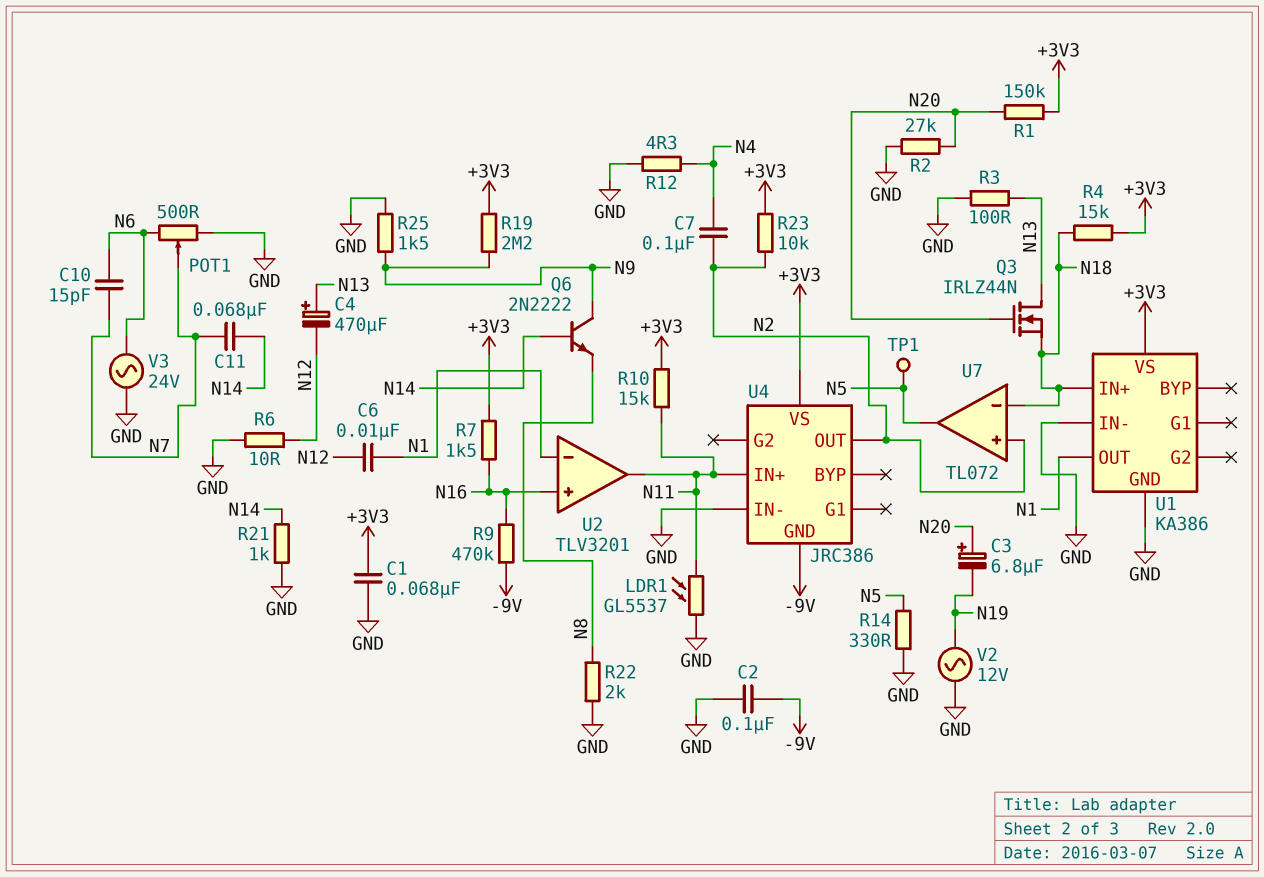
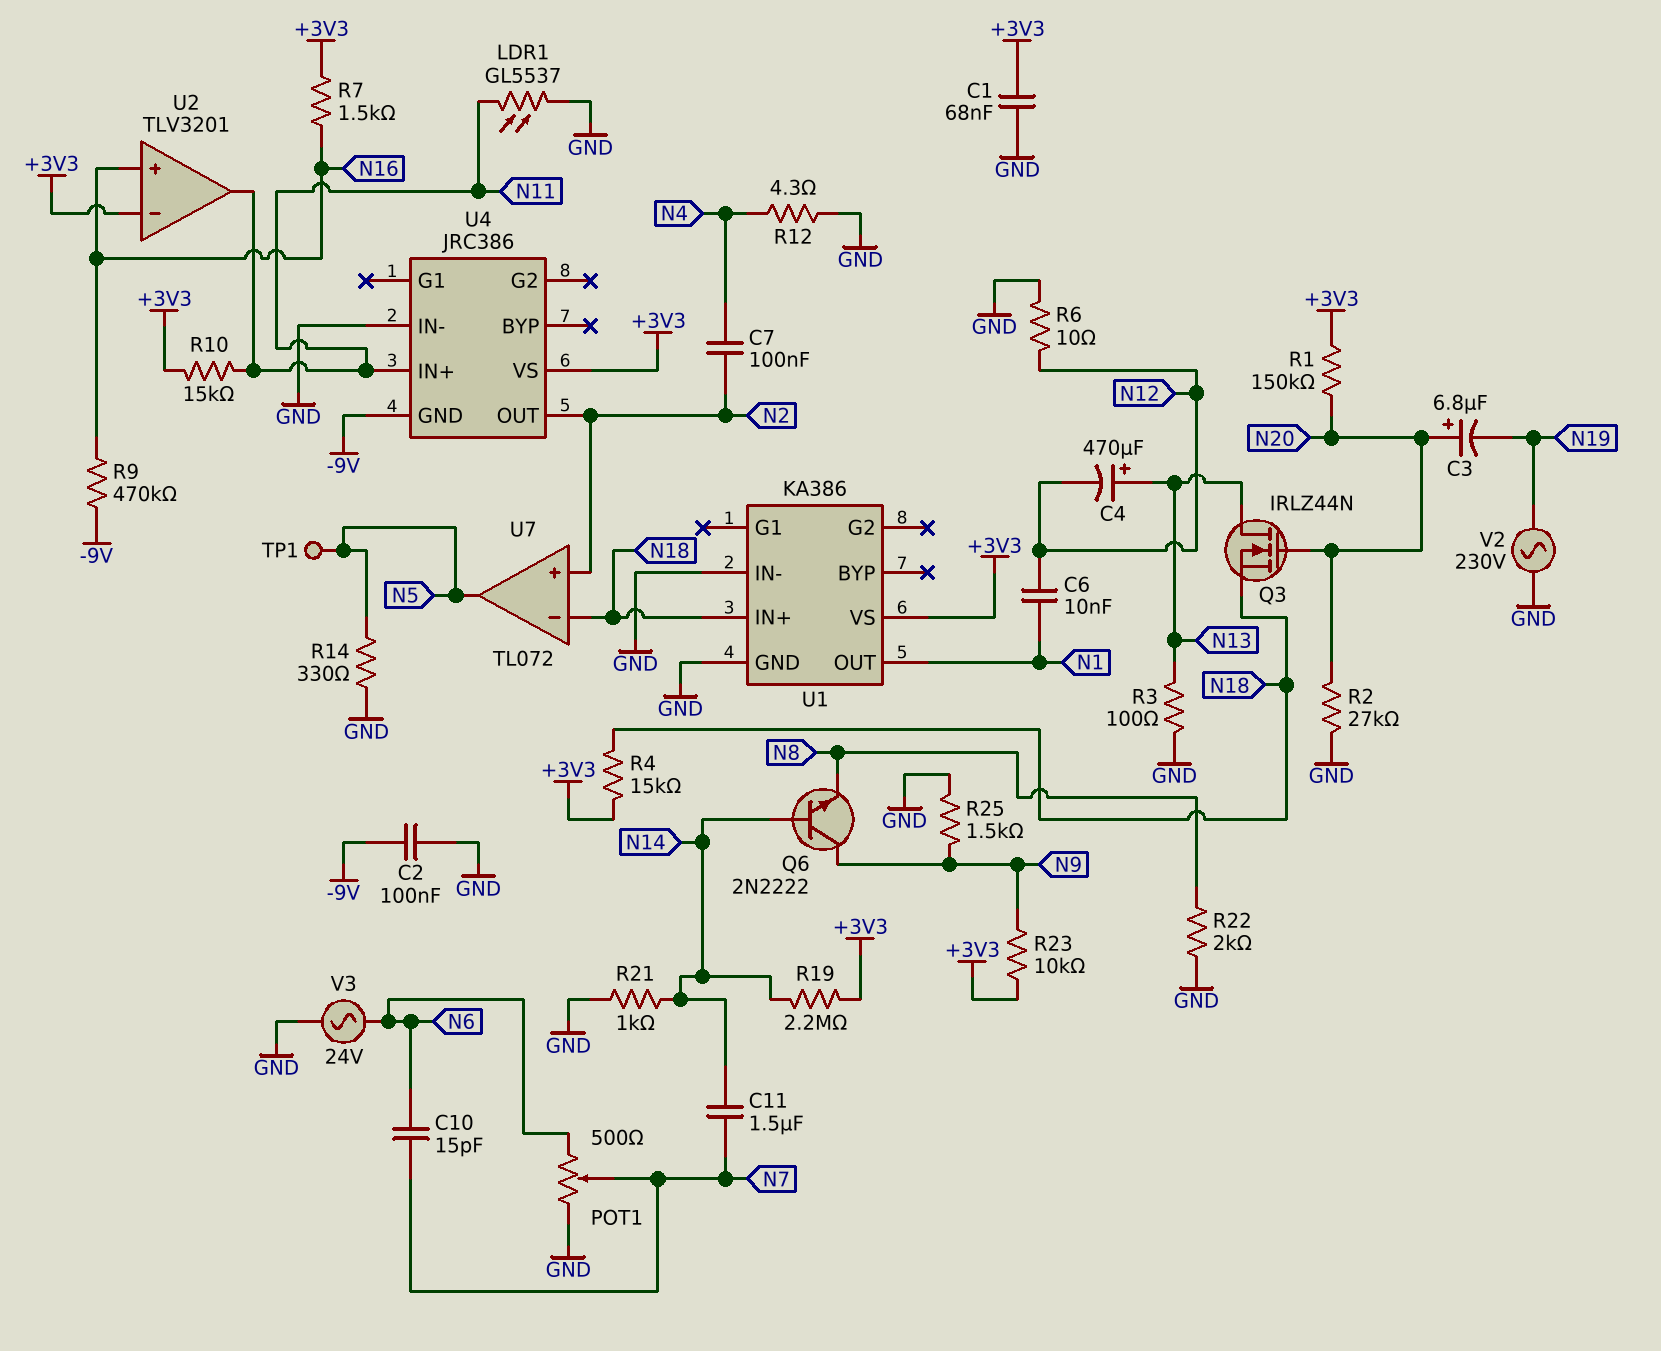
C11: 68nF (N7, N14) -> 1.5uF (N7, N14)
R19: 2.2M (+3V3, N9) -> 2.2M (+3V3, N14)
R23: 10k (+3V3, N2) -> 10k (+3V3, N9)
U2 pin in-: N1 -> +3V3
V2: AC 12V (GND, N19) -> AC 230V (GND, N19)

